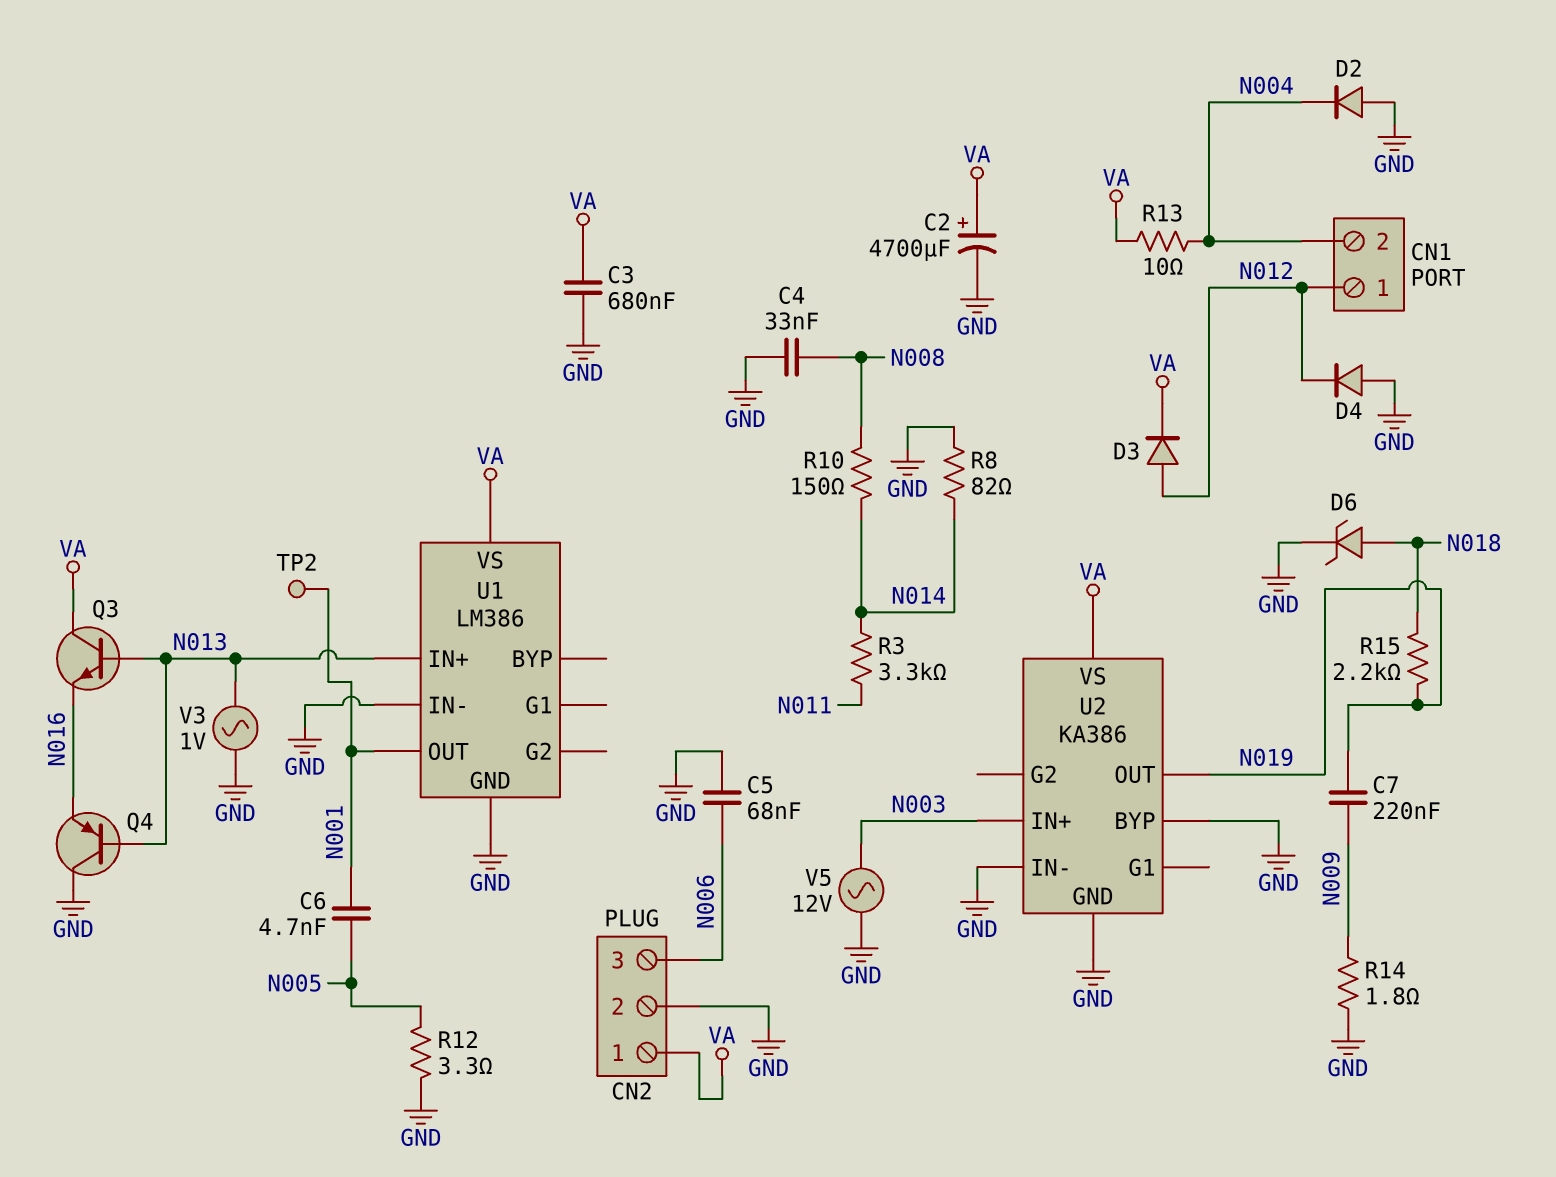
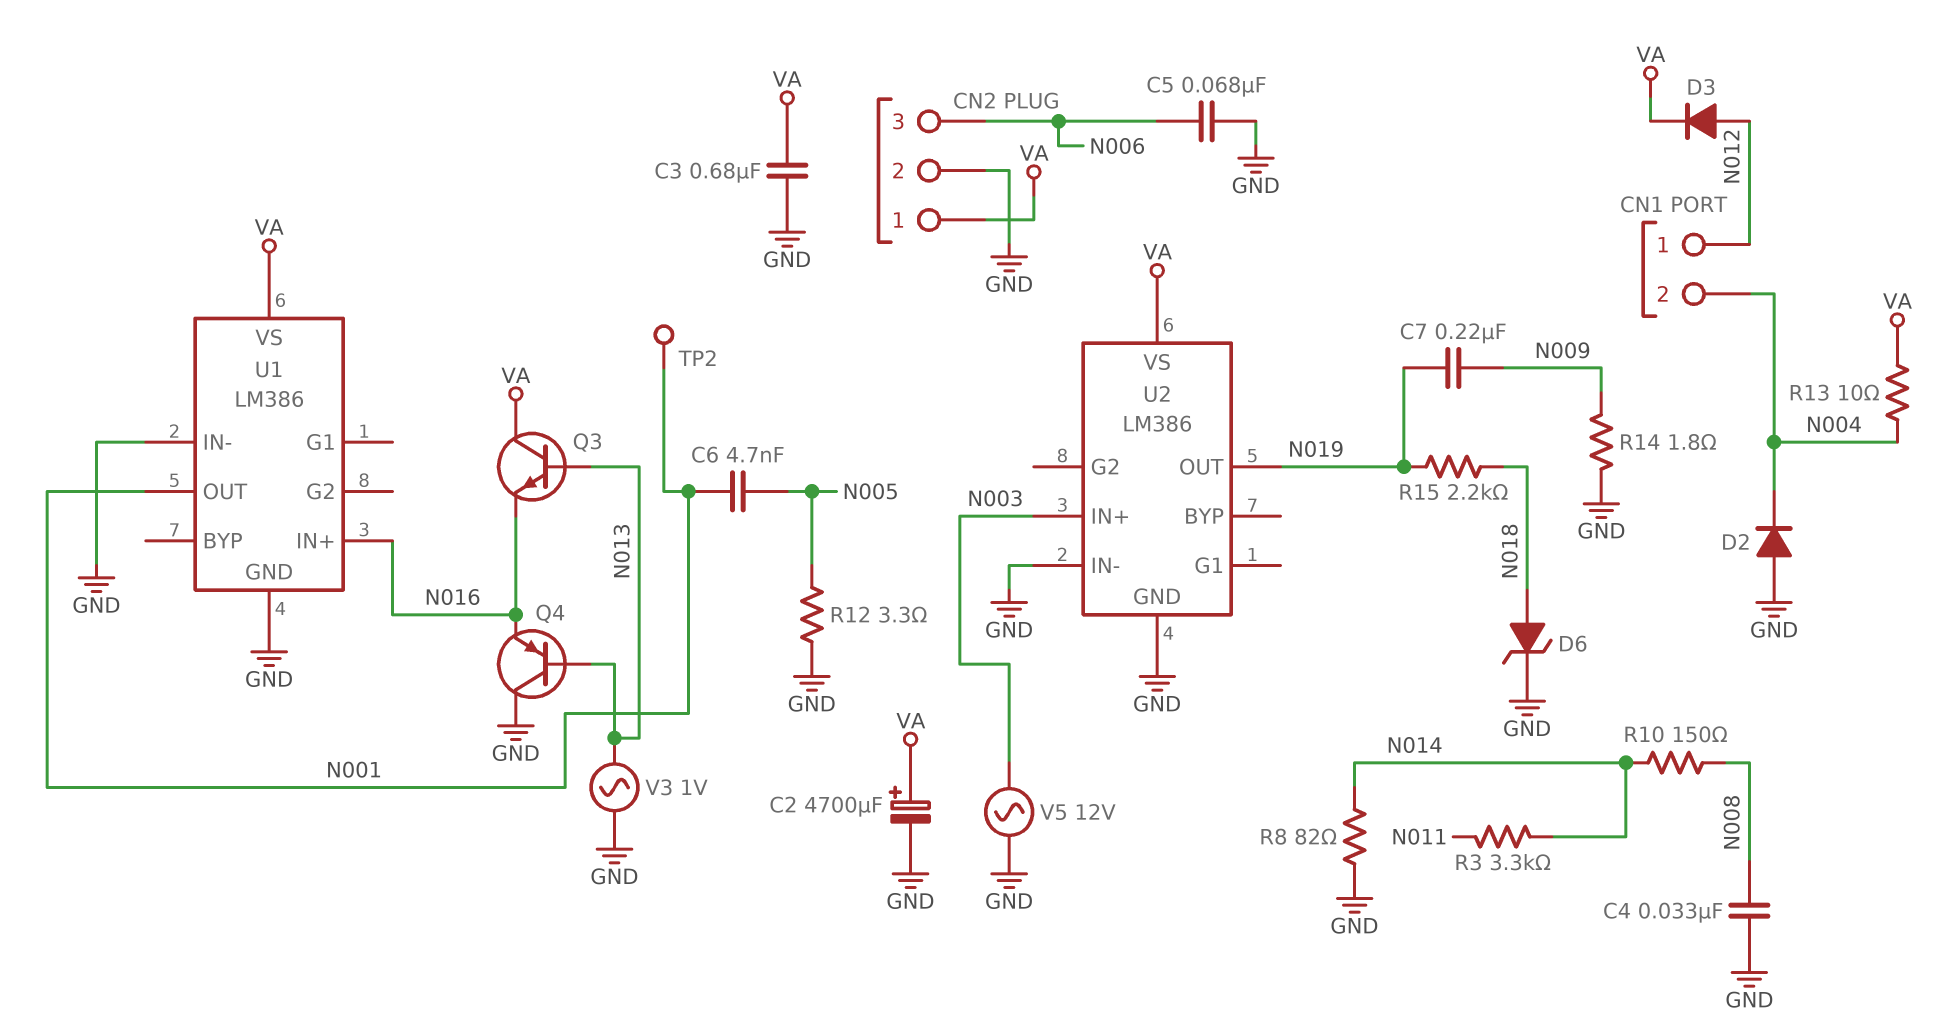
D4: diode (A GND, K N012) -> none
U1 pin IN+: N013 -> N016
U2: KA386 -> LM386
U2 pin BYP: GND -> none

